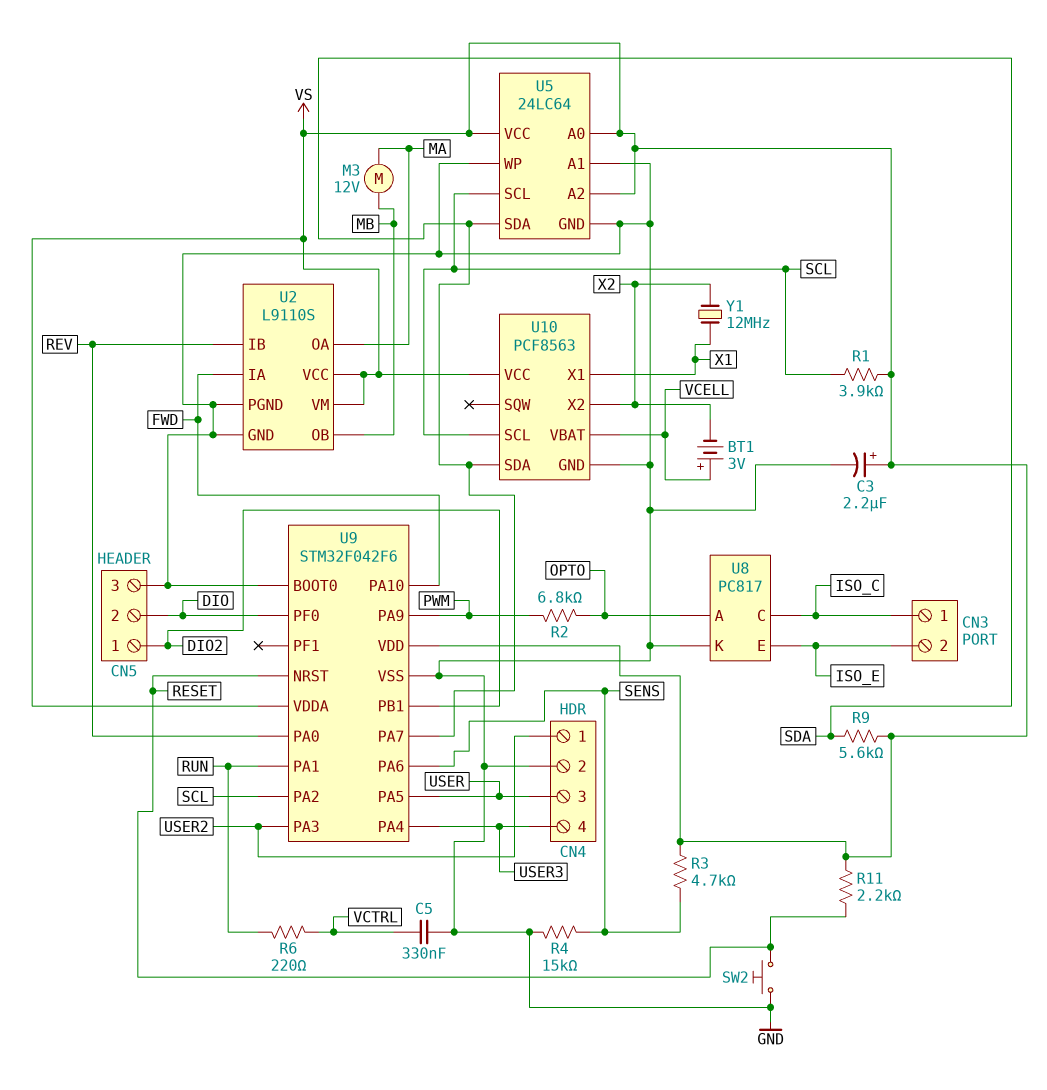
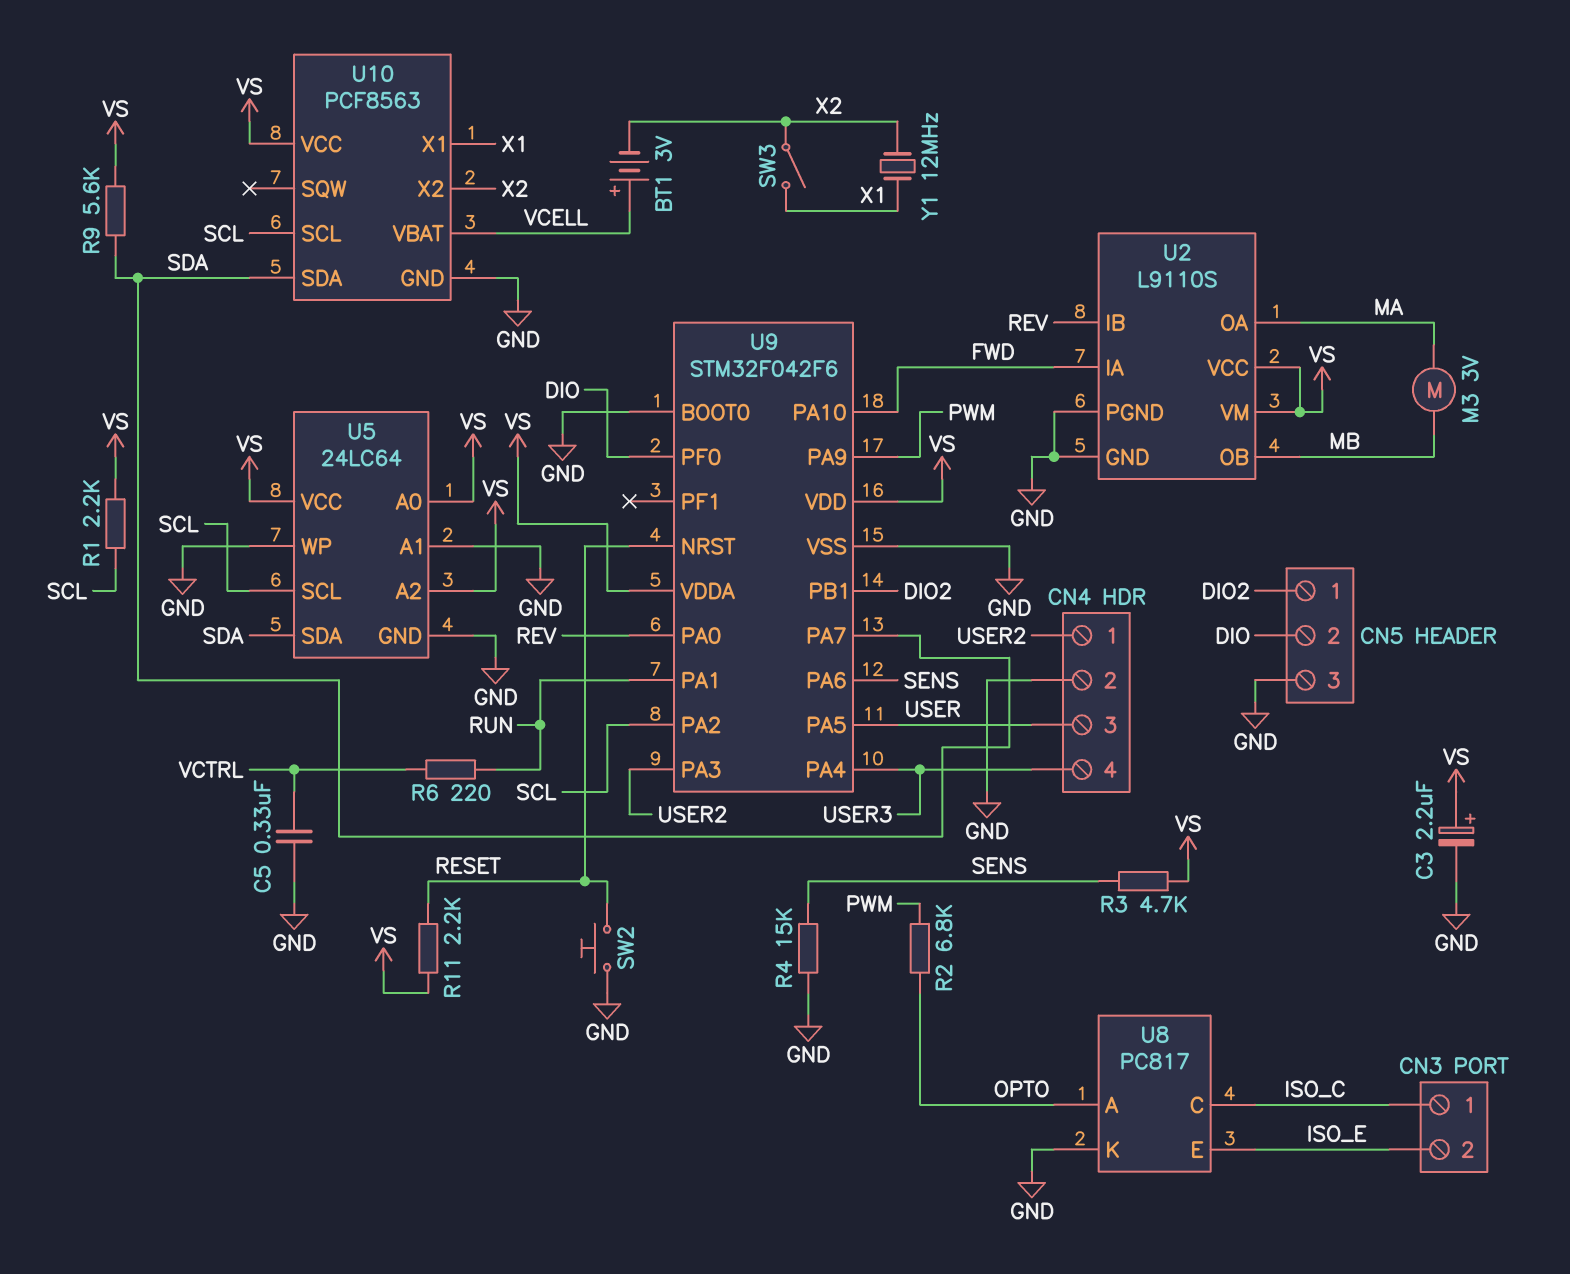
M3: motor 12V (MA, MB) -> motor 3V (MA, MB)
R1: 3.9k (SCL, VS) -> 2.2k (SCL, VS)
SW3: none -> switch (X1, X2)

